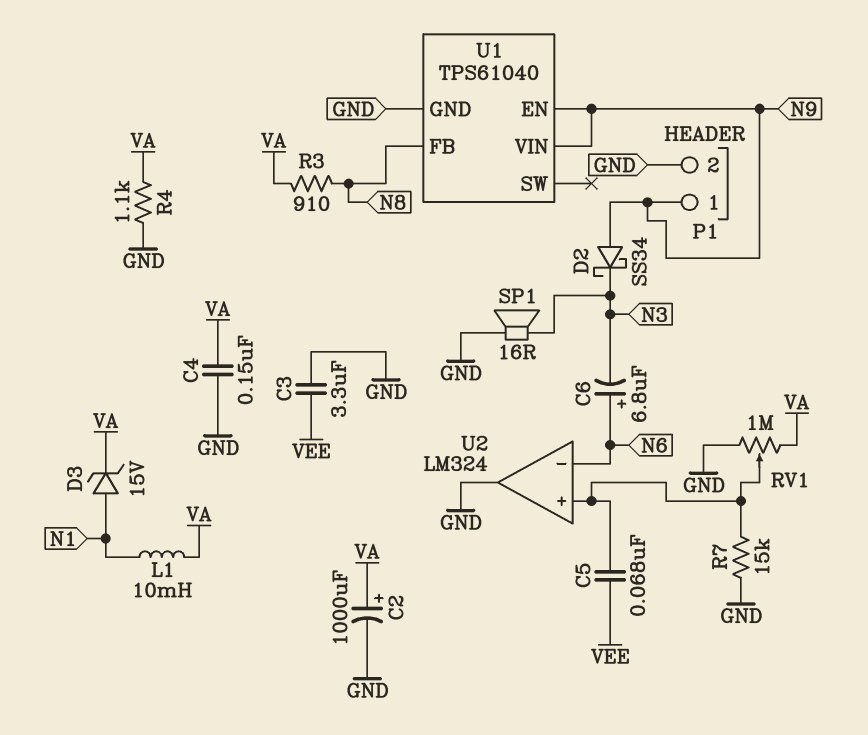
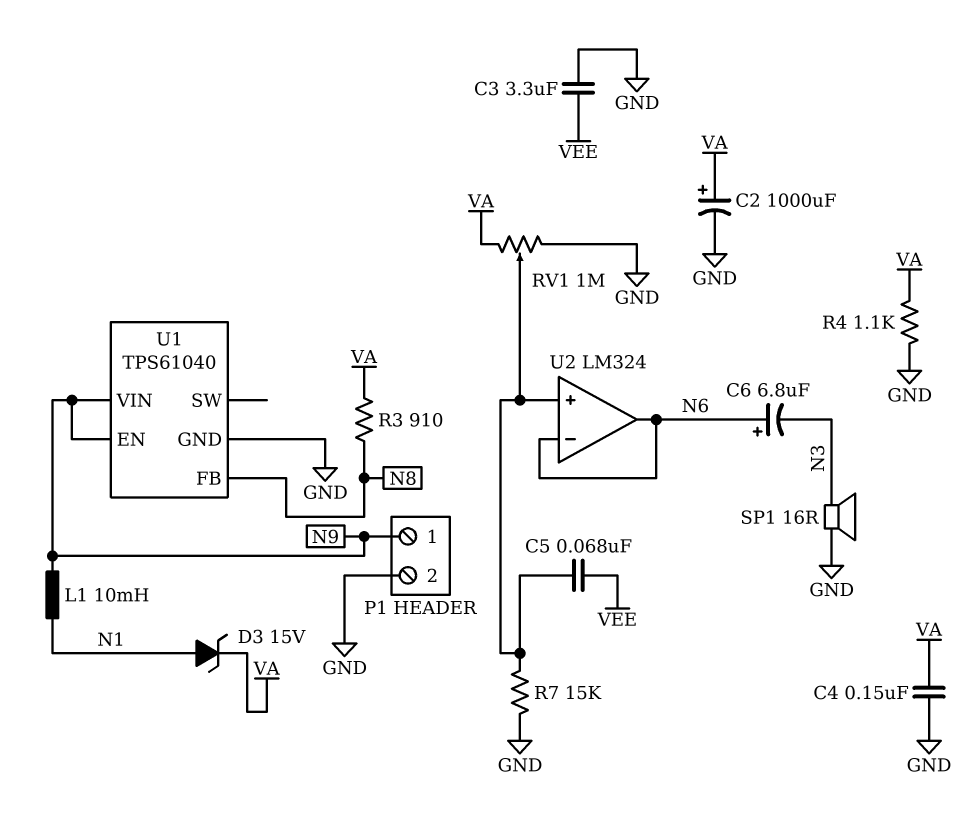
D2: schottky SS34 (A N9, K N3) -> none
L1: 10mH (N1, VA) -> 10mH (N1, N9)
U2 pin out: GND -> N6

